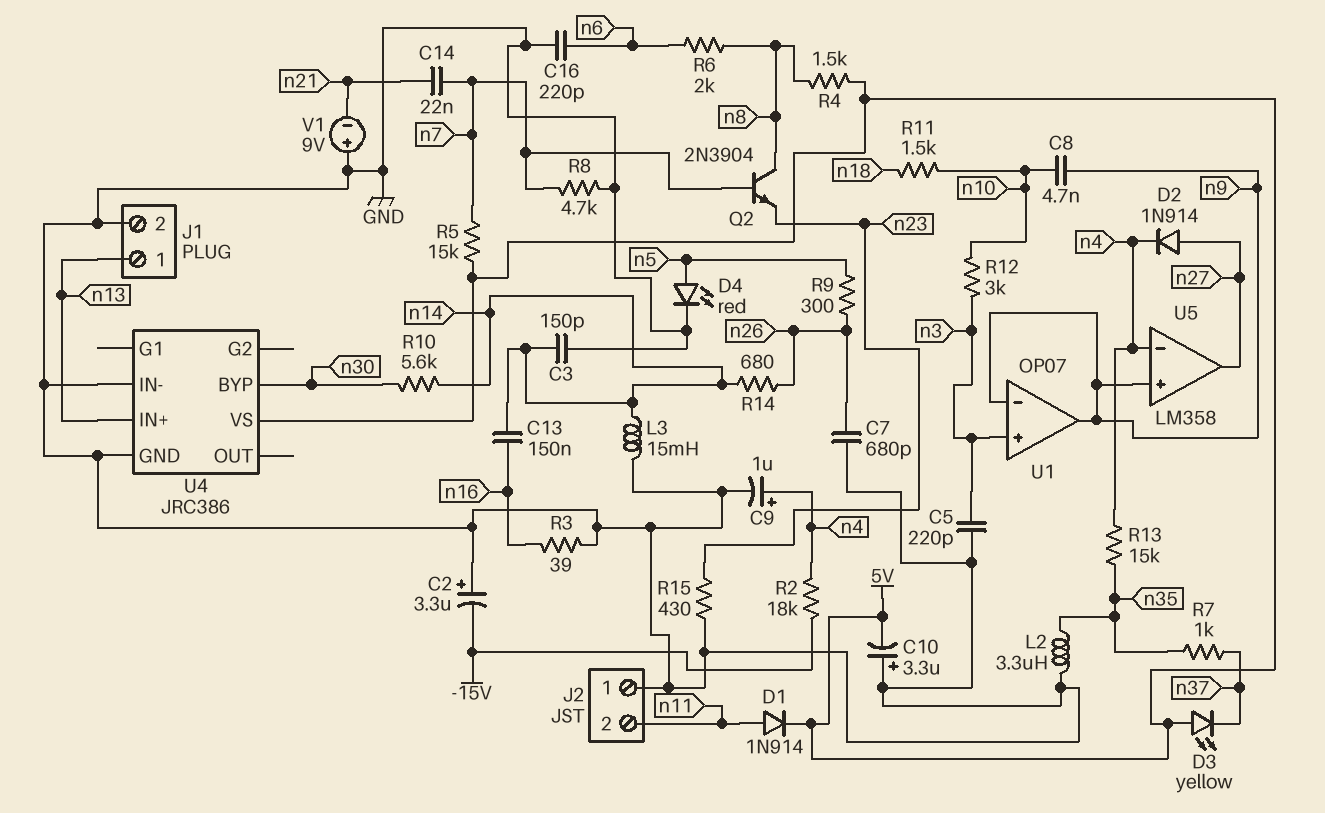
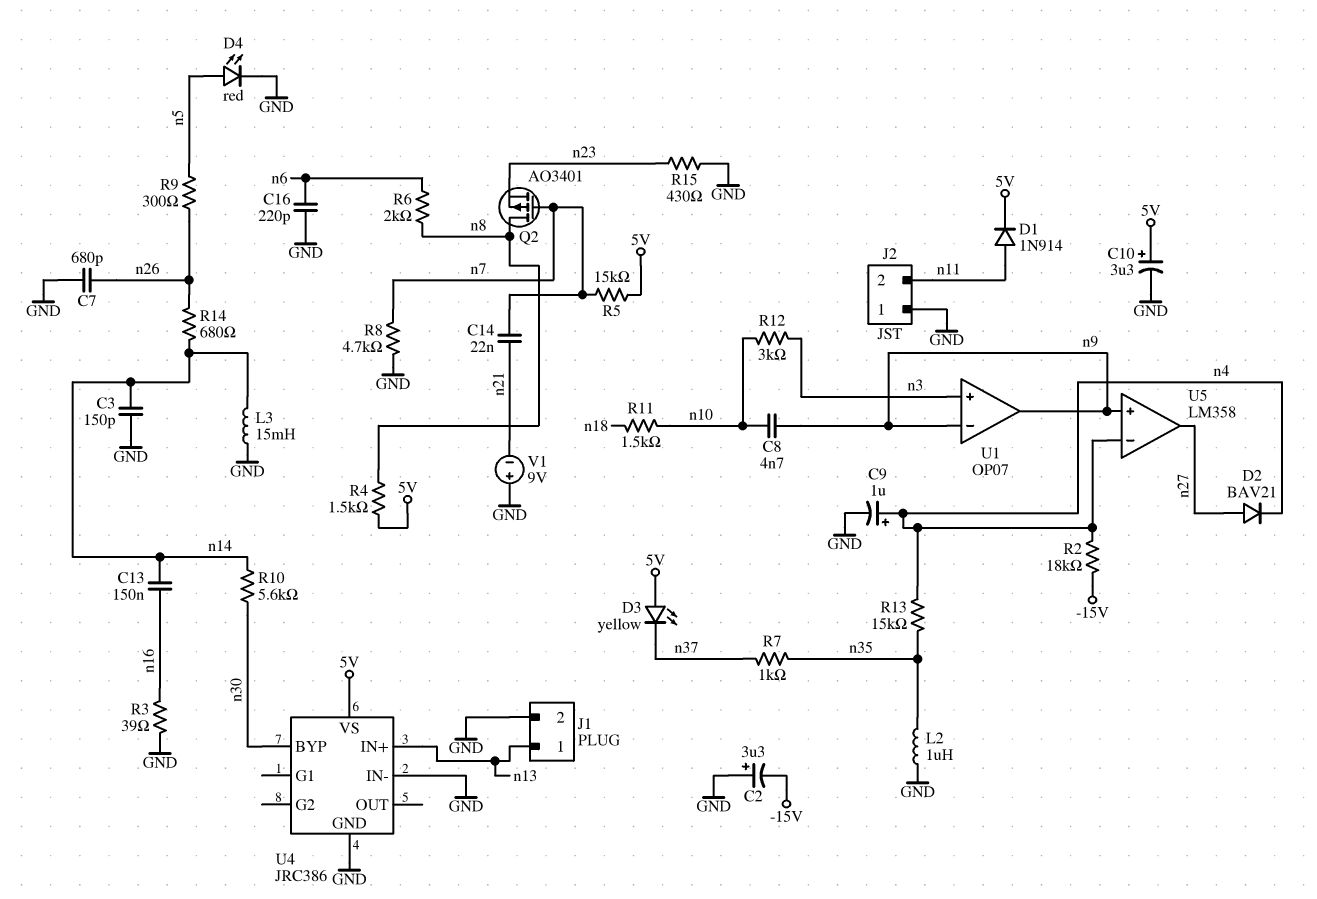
C5: 220pF (GND, n3) -> none
C10: 3.3uF (plus GND, minus 5V) -> 3.3uF (plus 5V, minus GND)
D2: diode 1N914 (A n27, K n4) -> diode BAV21 (A n27, K n4)
L2: 3.3uH (GND, n35) -> 1uH (GND, n35)
Q2: NPN 2N3904 (B n7, C n8, E n23) -> PMOS AO3401 (G n7, D n8, S n23)

